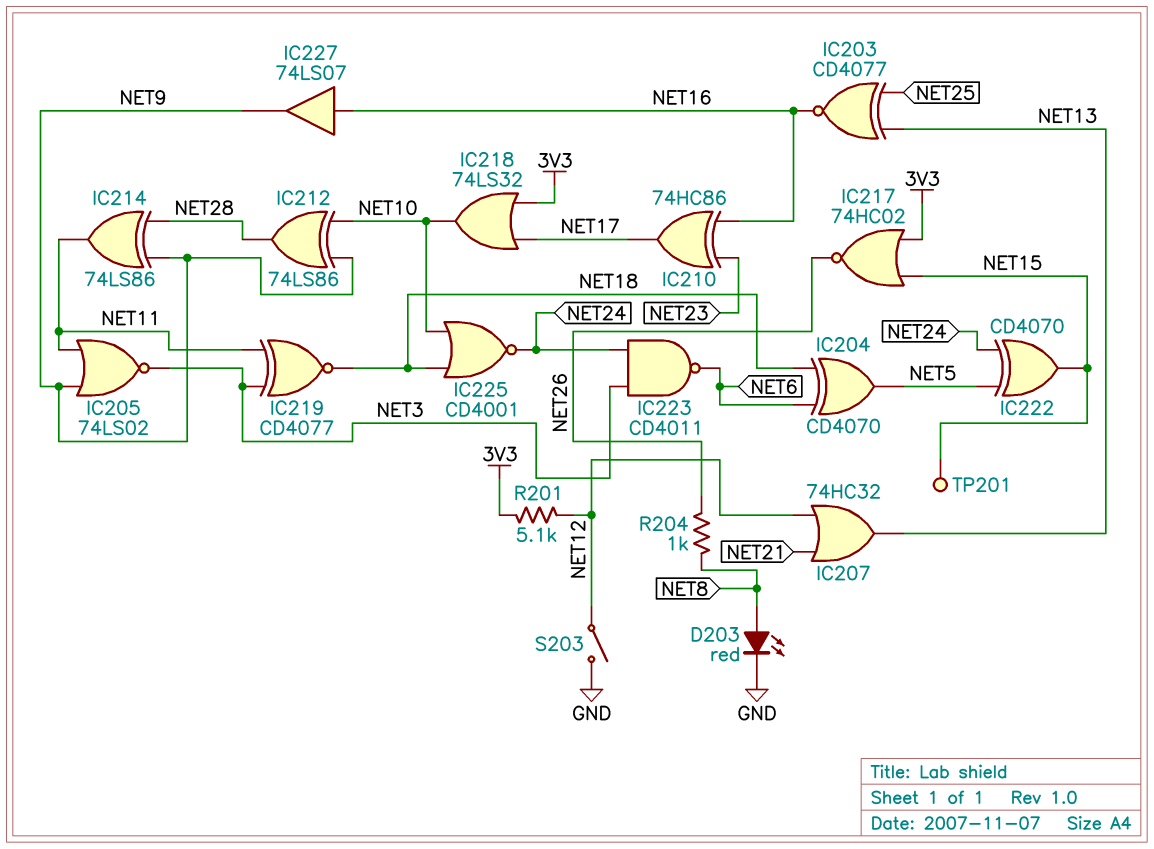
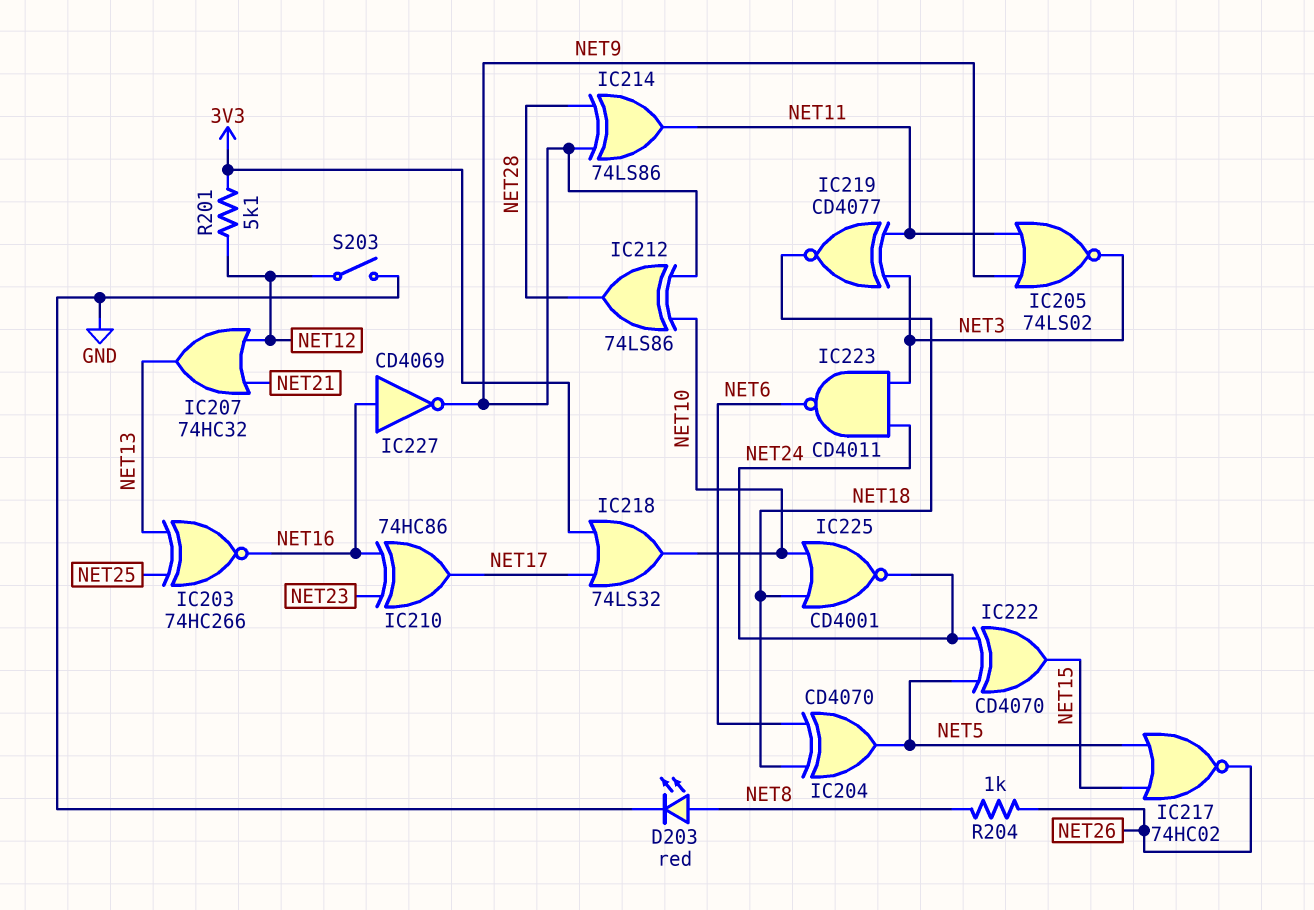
IC203: XNOR CD4077 (in NET13, in NET25, out NET16) -> XNOR 74HC266 (in NET13, in NET25, out NET16)
IC217: NOR 74HC02 (in 3V3, in NET15, out NET26) -> NOR 74HC02 (in NET5, in NET15, out NET26)
IC227: buffer 74LS07 (in NET16, out NET9) -> NOT CD4069 (in NET16, out NET9)
TP201: test point (NET15) -> none

